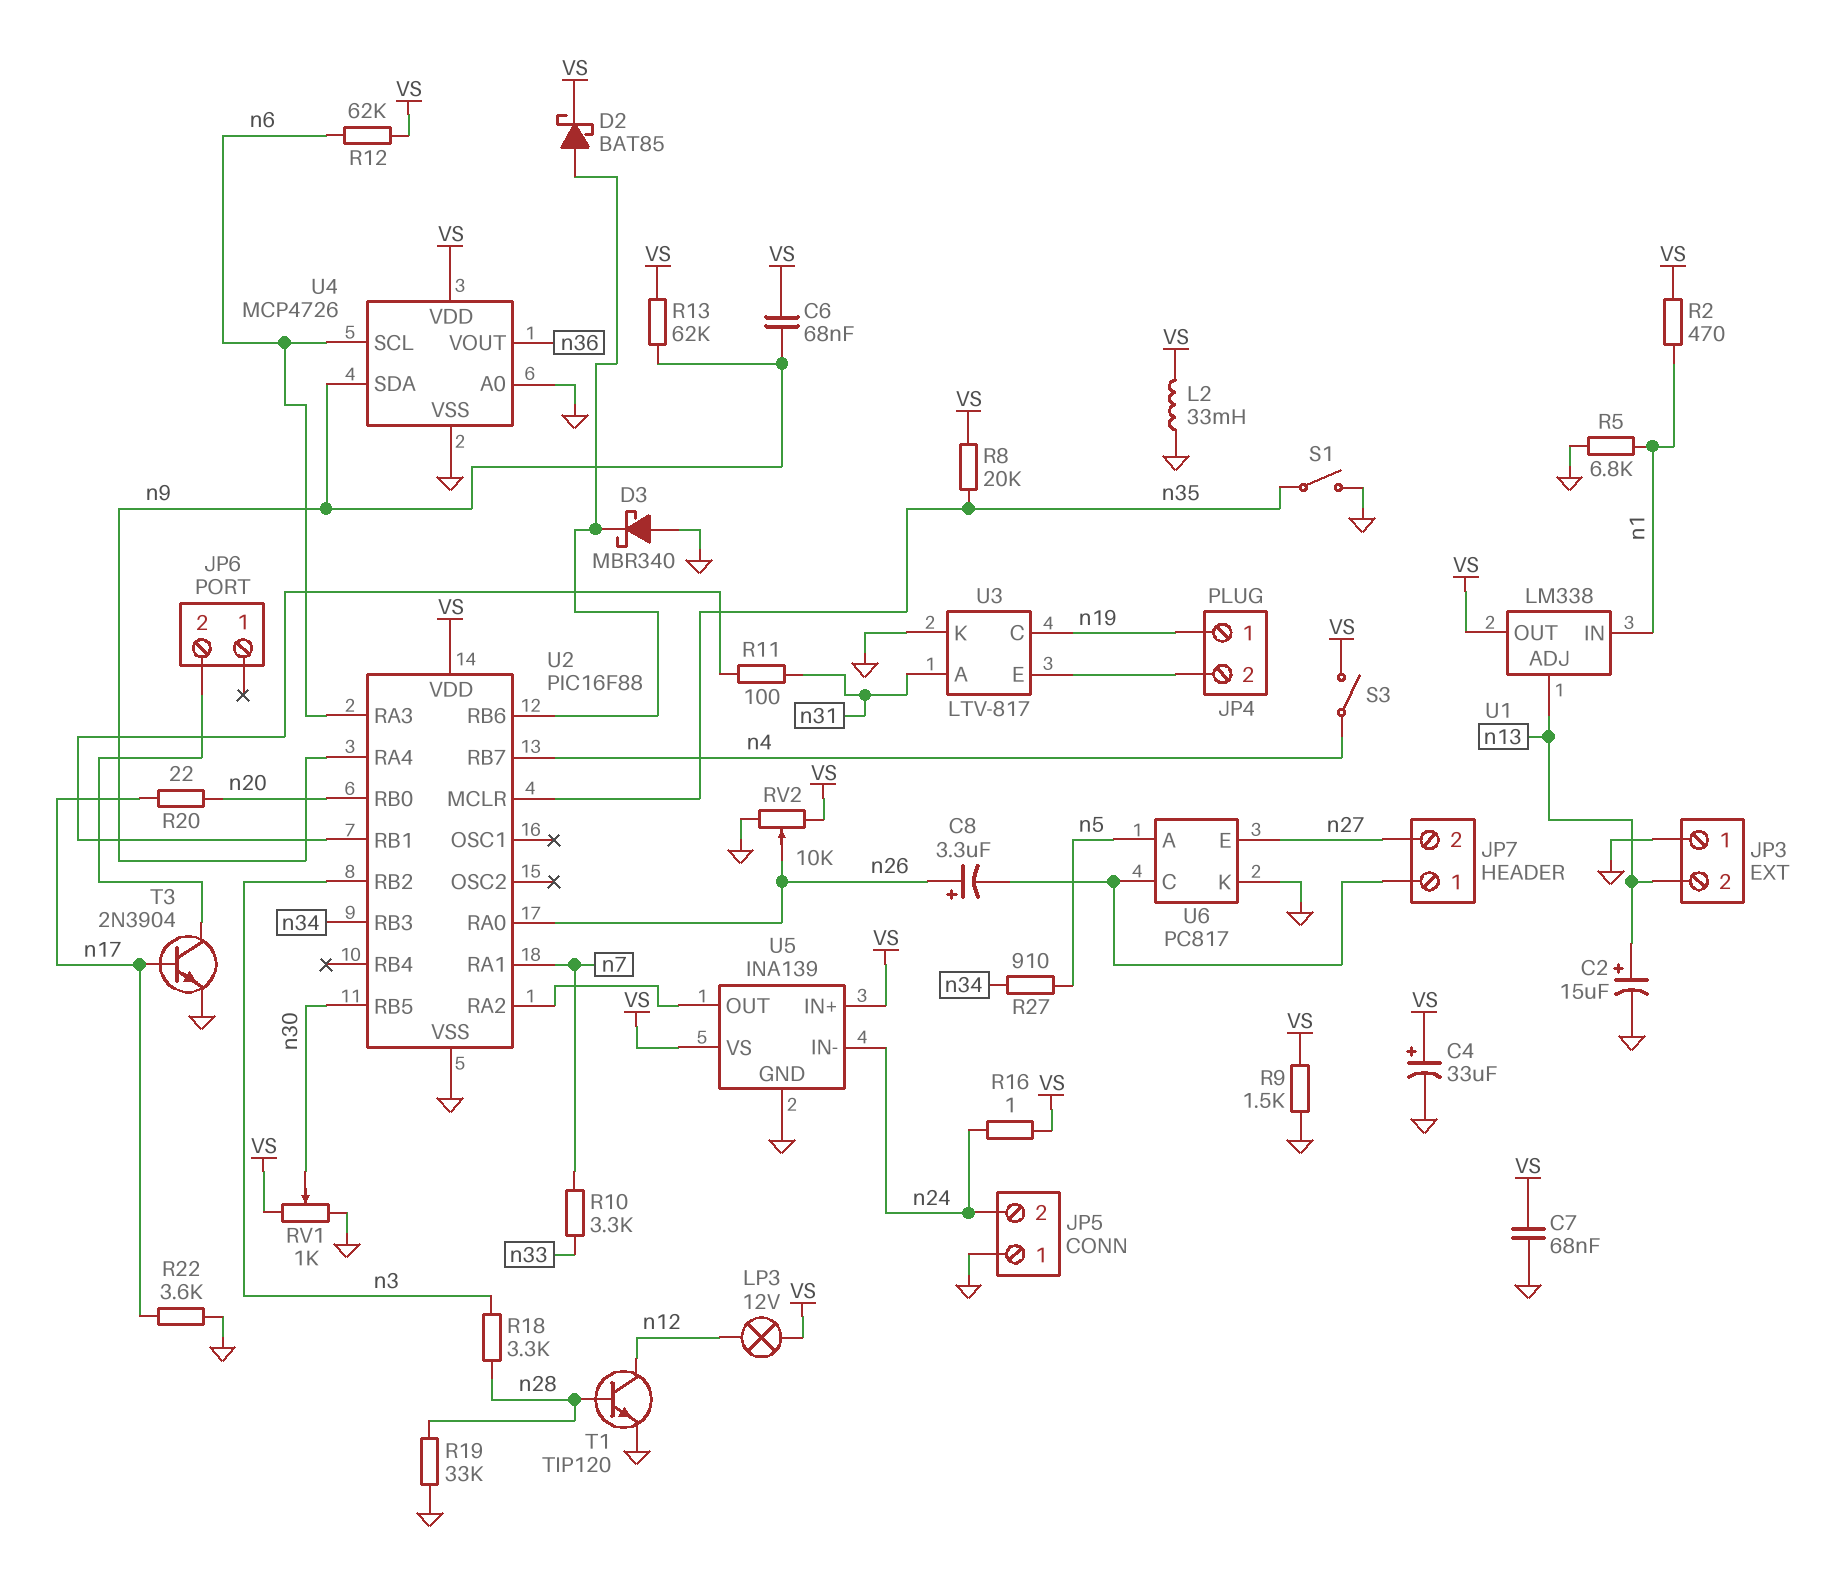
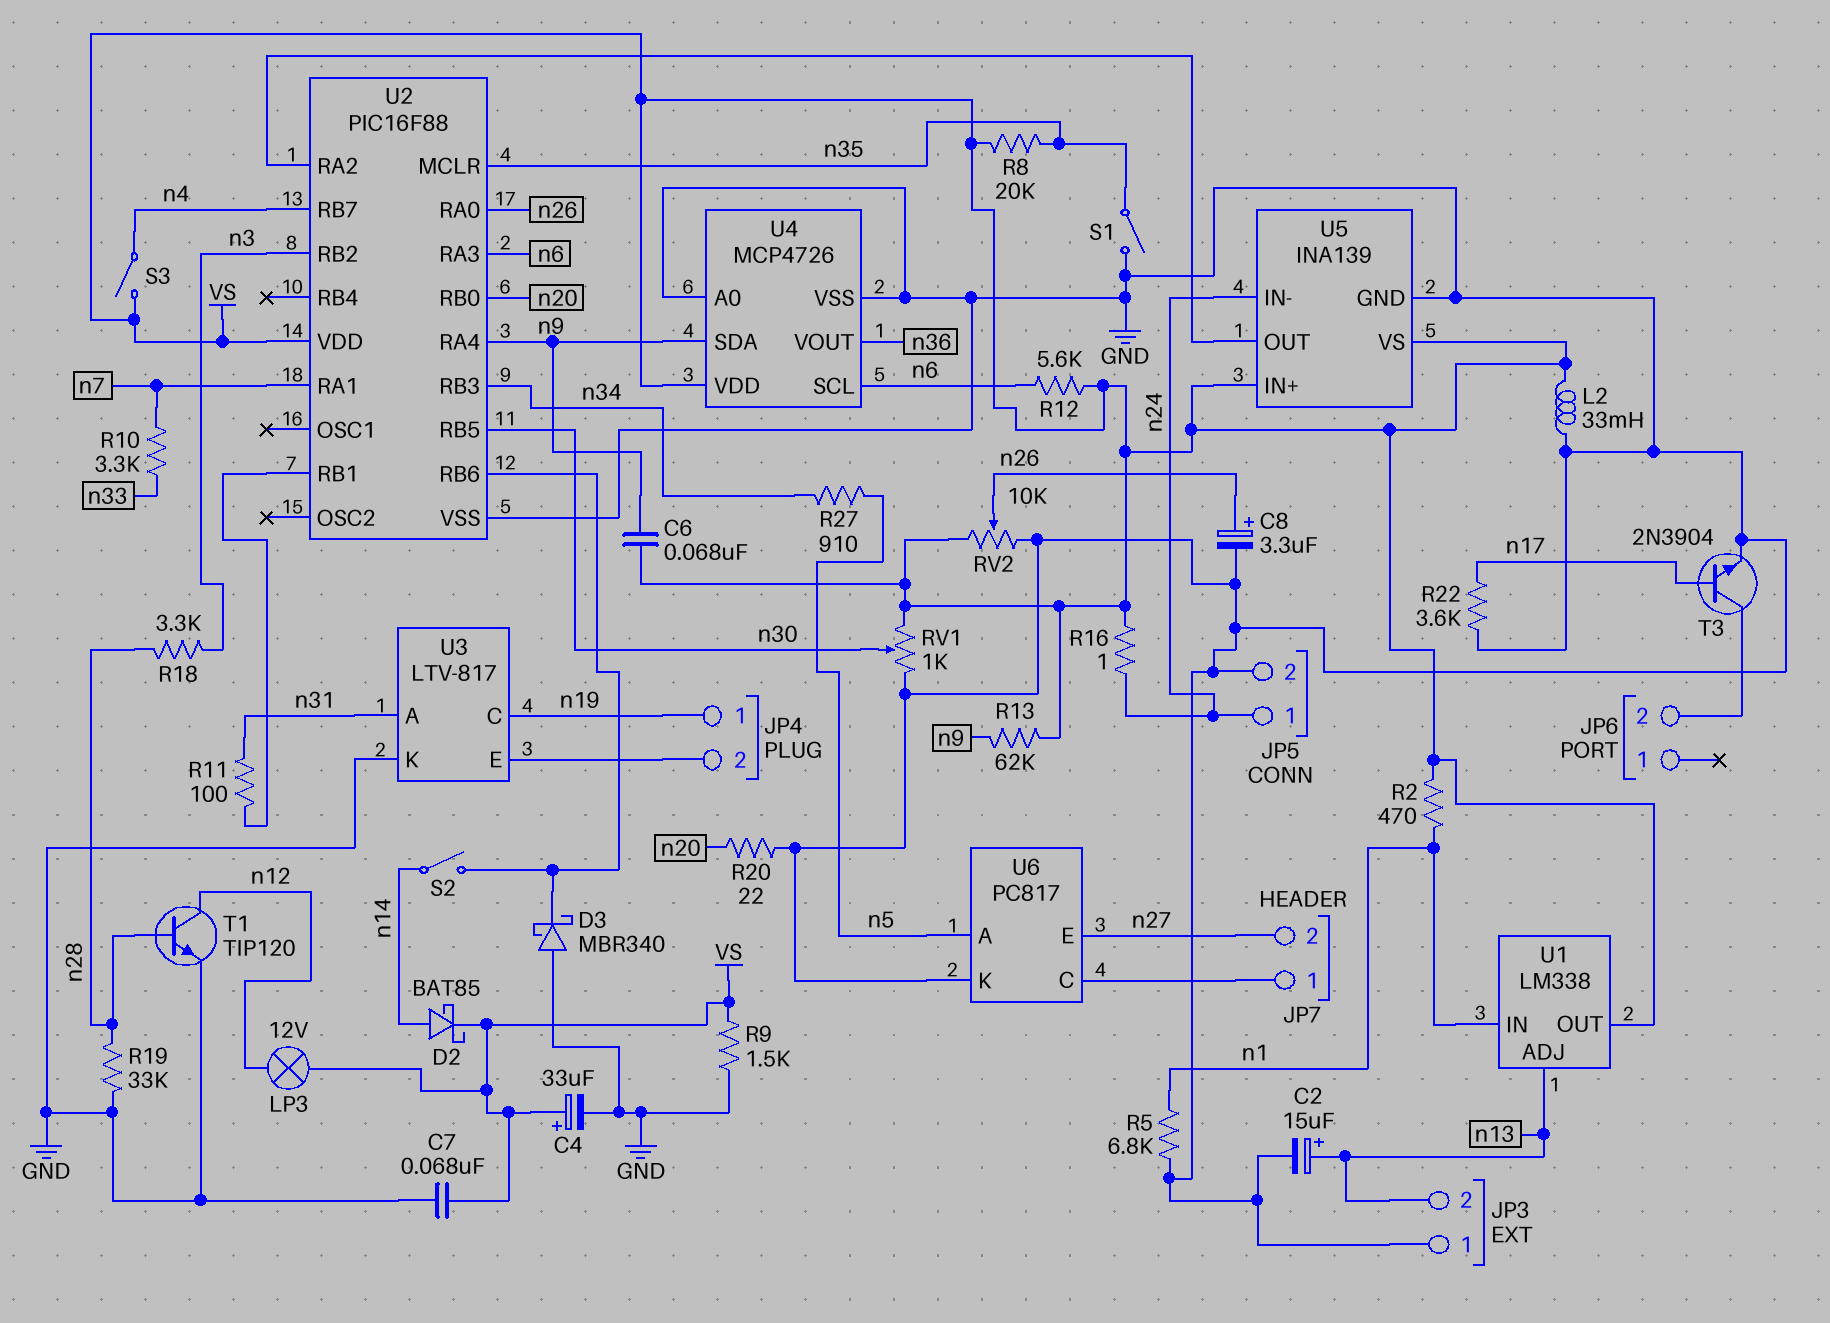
C8: 3.3uF (plus n26, minus JP7/1) -> 3.3uF (plus n26, minus GND)
D2: schottky BAT85 (A U2/RB6, K VS) -> schottky BAT85 (A n14, K VS)
JP5 pin 1: GND -> n24
JP5 pin 2: n24 -> GND
R12: 62k (VS, n6) -> 5.6k (VS, n6)
R20: 22 (n17, n20) -> 22 (GND, n20)
S2: none -> switch (U2/RB6, n14)

